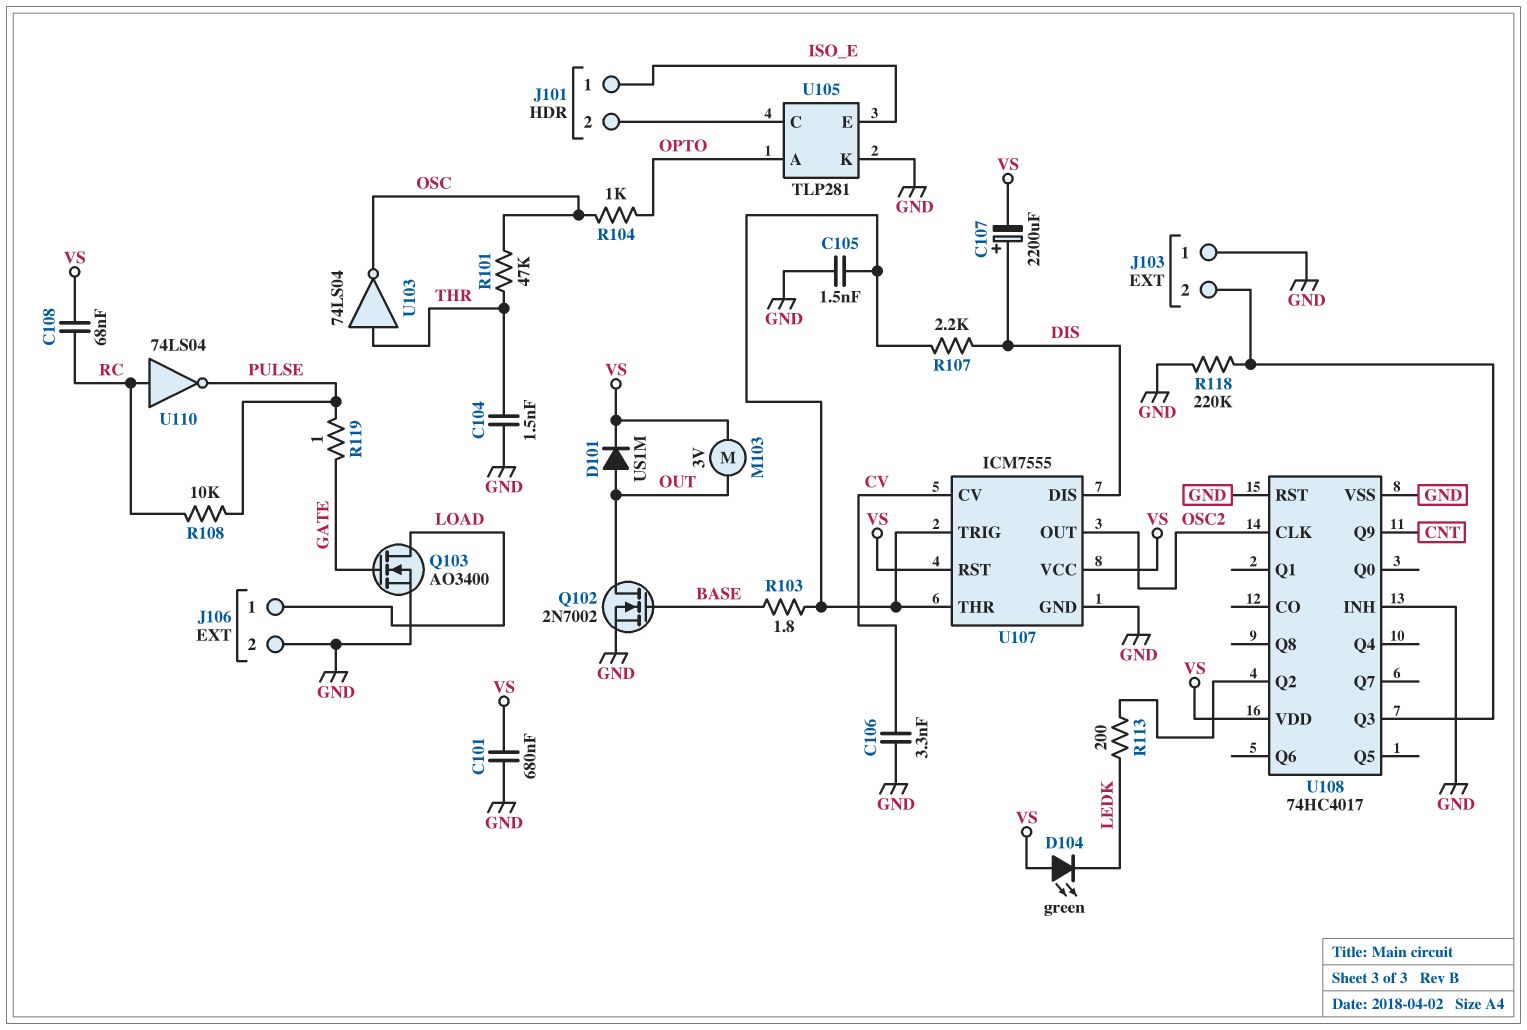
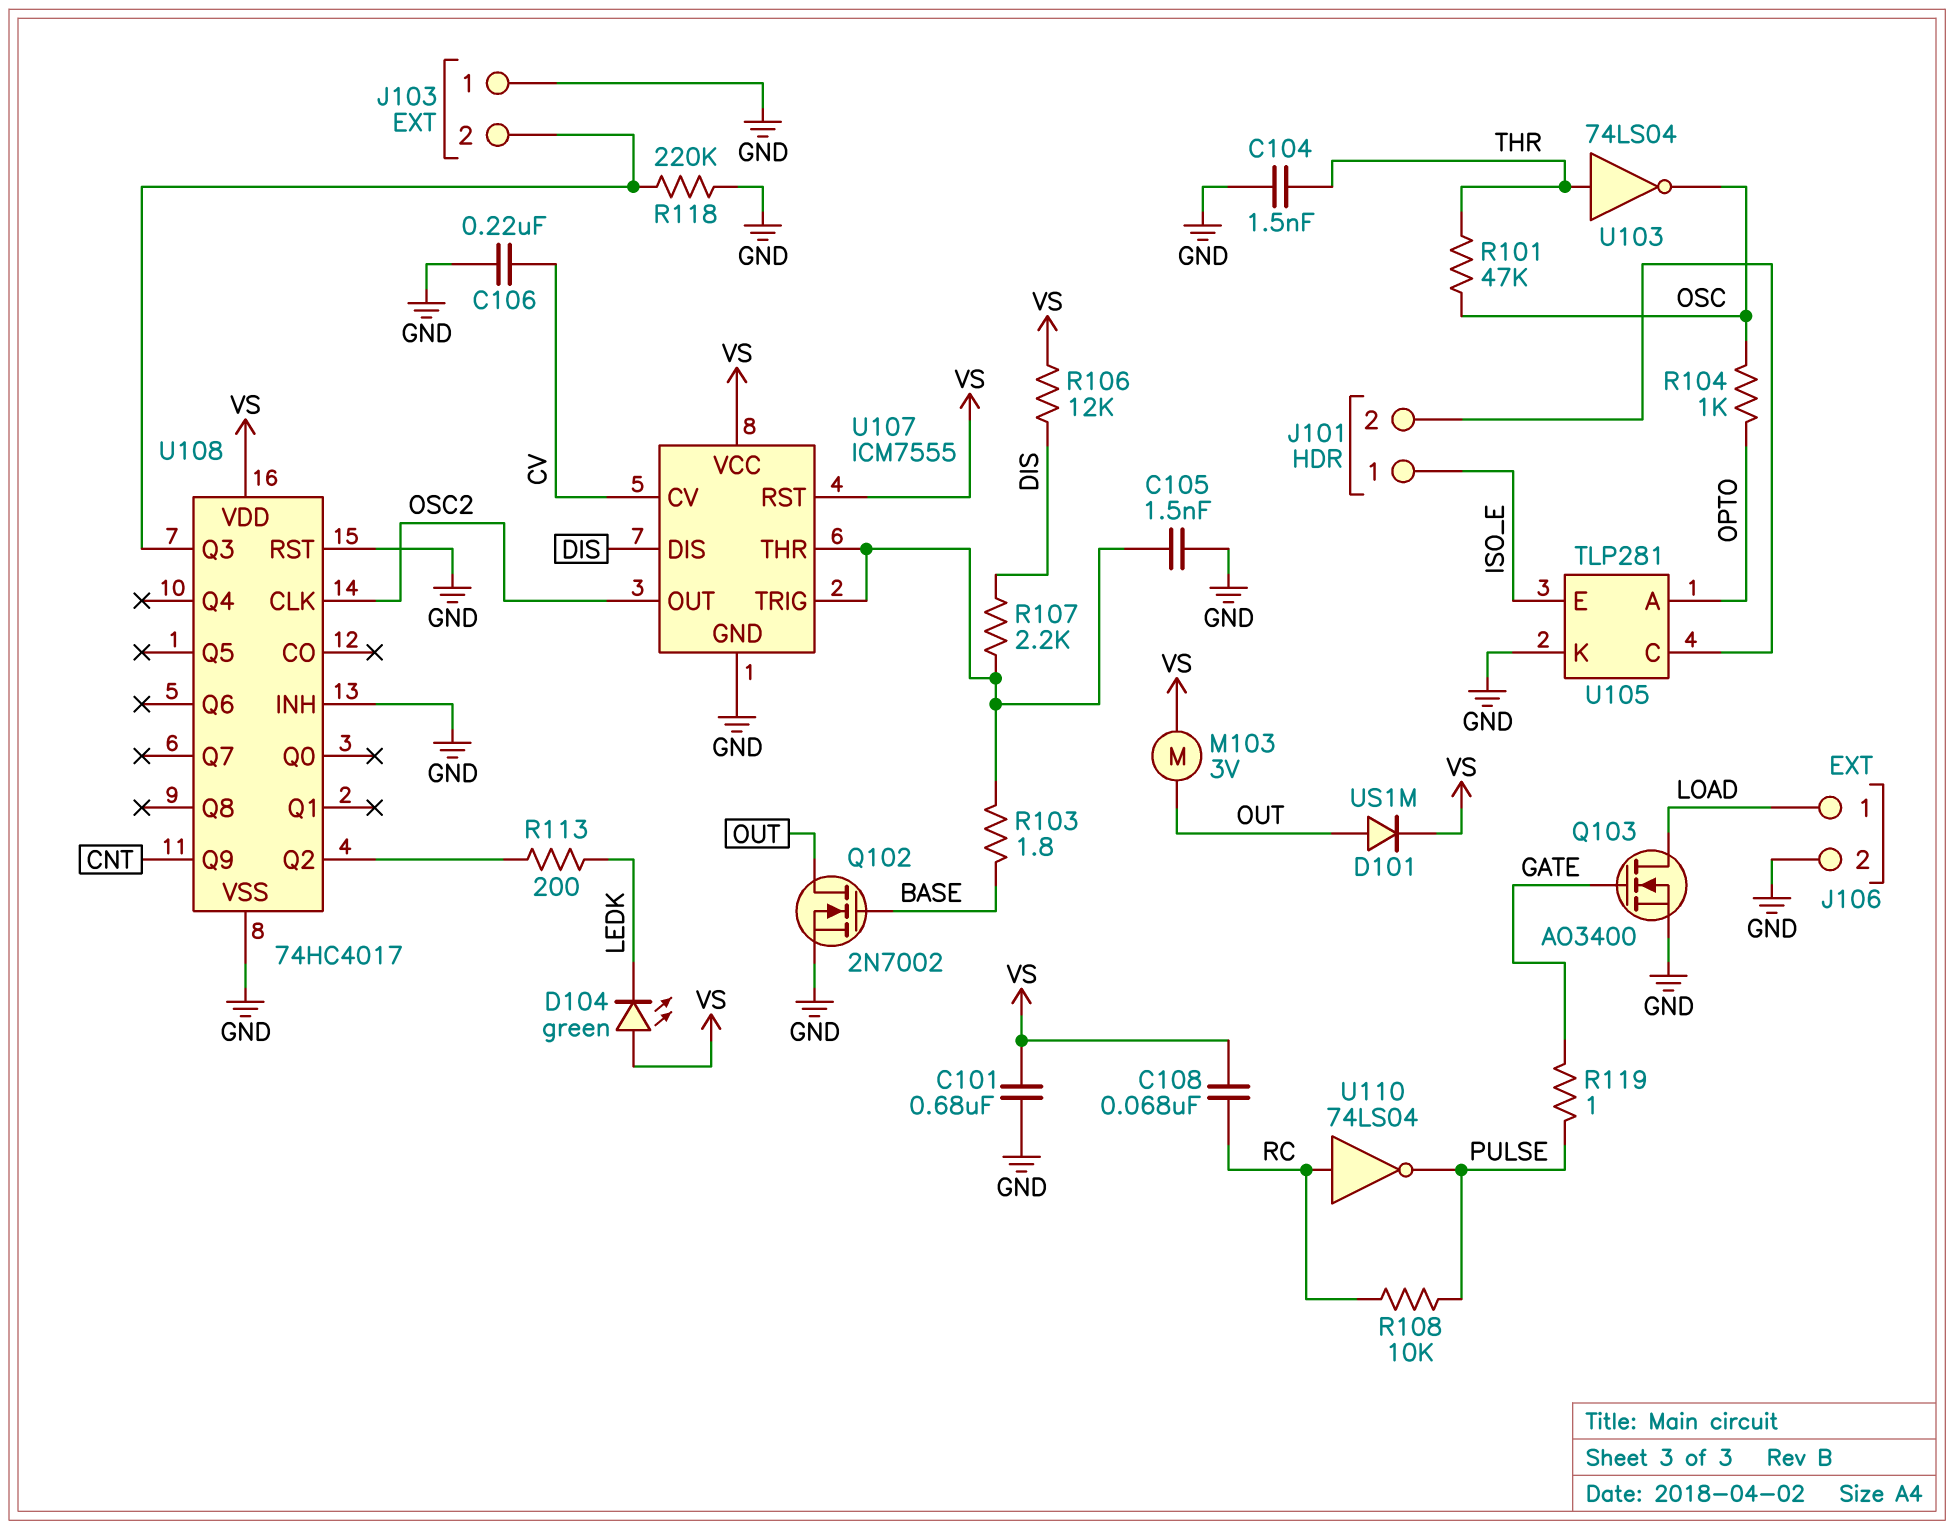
C106: 3.3nF (CV, GND) -> 220nF (CV, GND)
C107: 2200uF (plus DIS, minus VS) -> none
R106: none -> 12k (DIS, VS)

